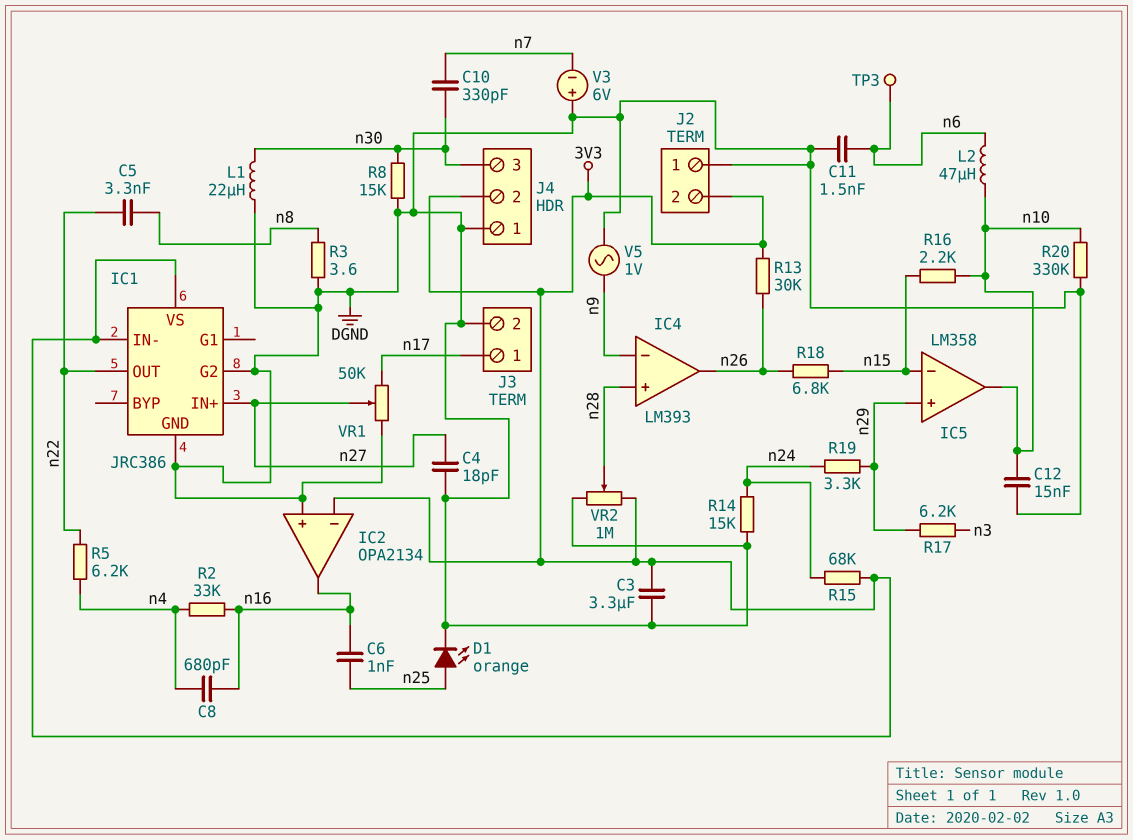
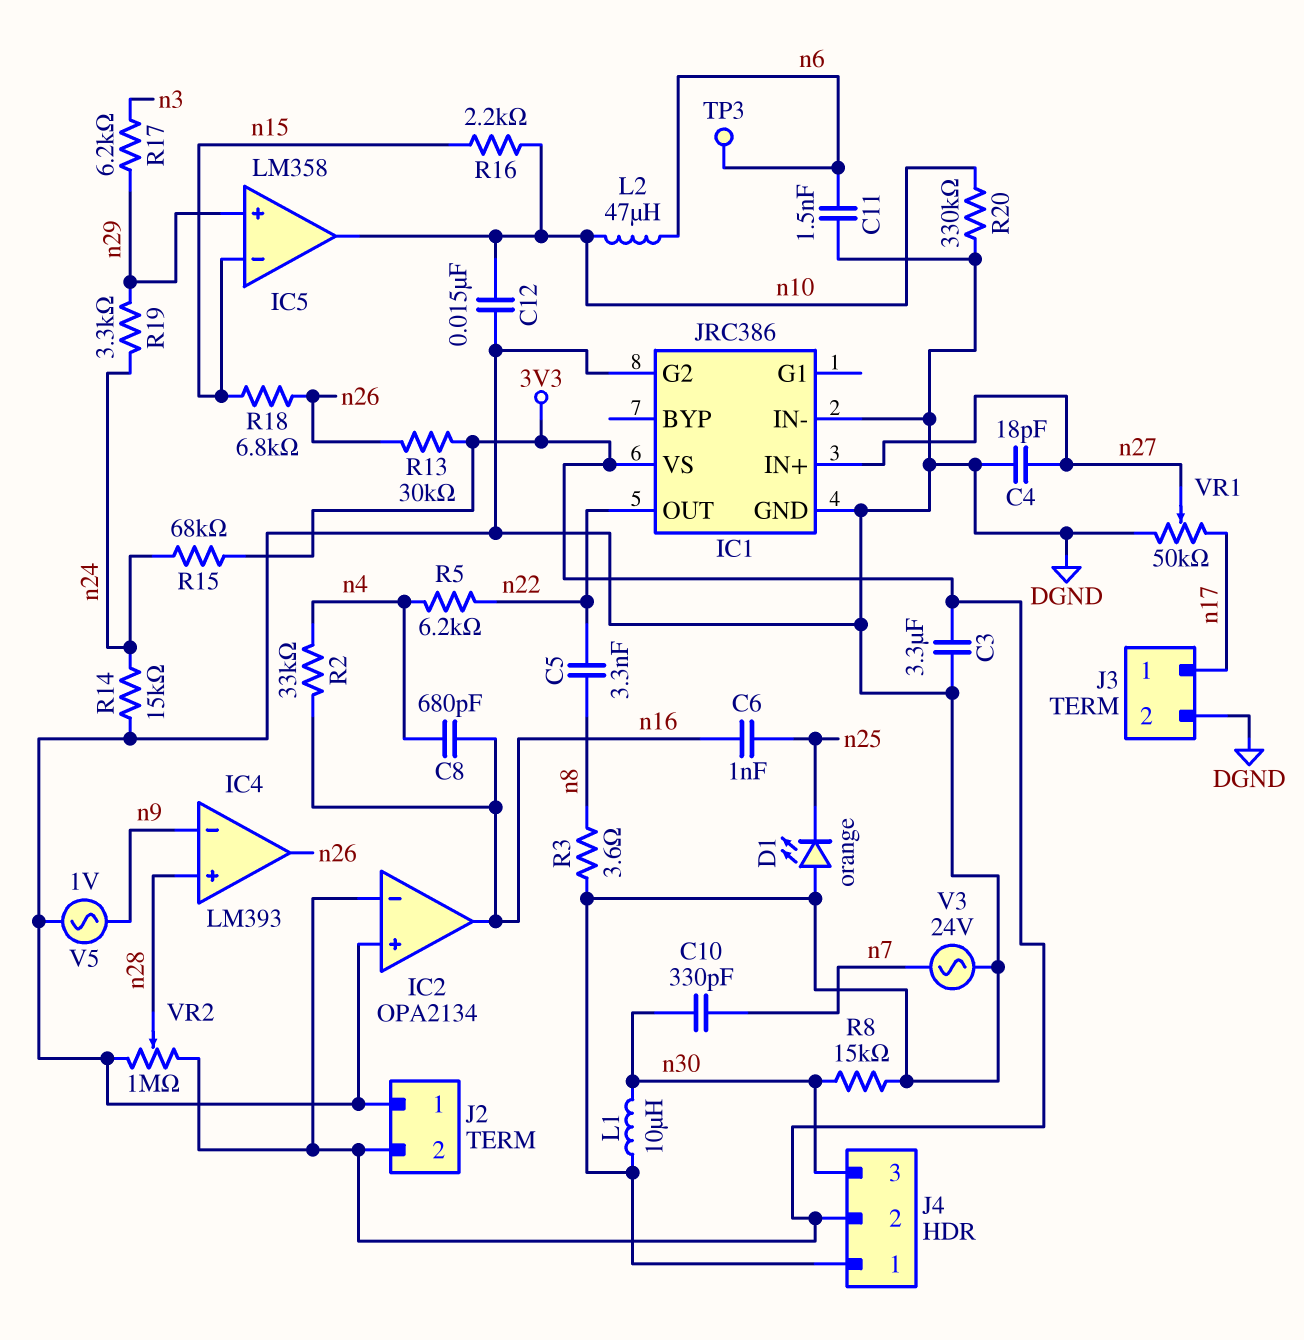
D1: LED orange (A n25, K DGND) -> LED orange (A DGND, K n25)
IC1 pin IN-: 3V3 -> DGND
L1: 22uH (DGND, n30) -> 10uH (DGND, n30)
V3: 6V (plus DGND, minus n7) -> AC 24V (DGND, n7)

